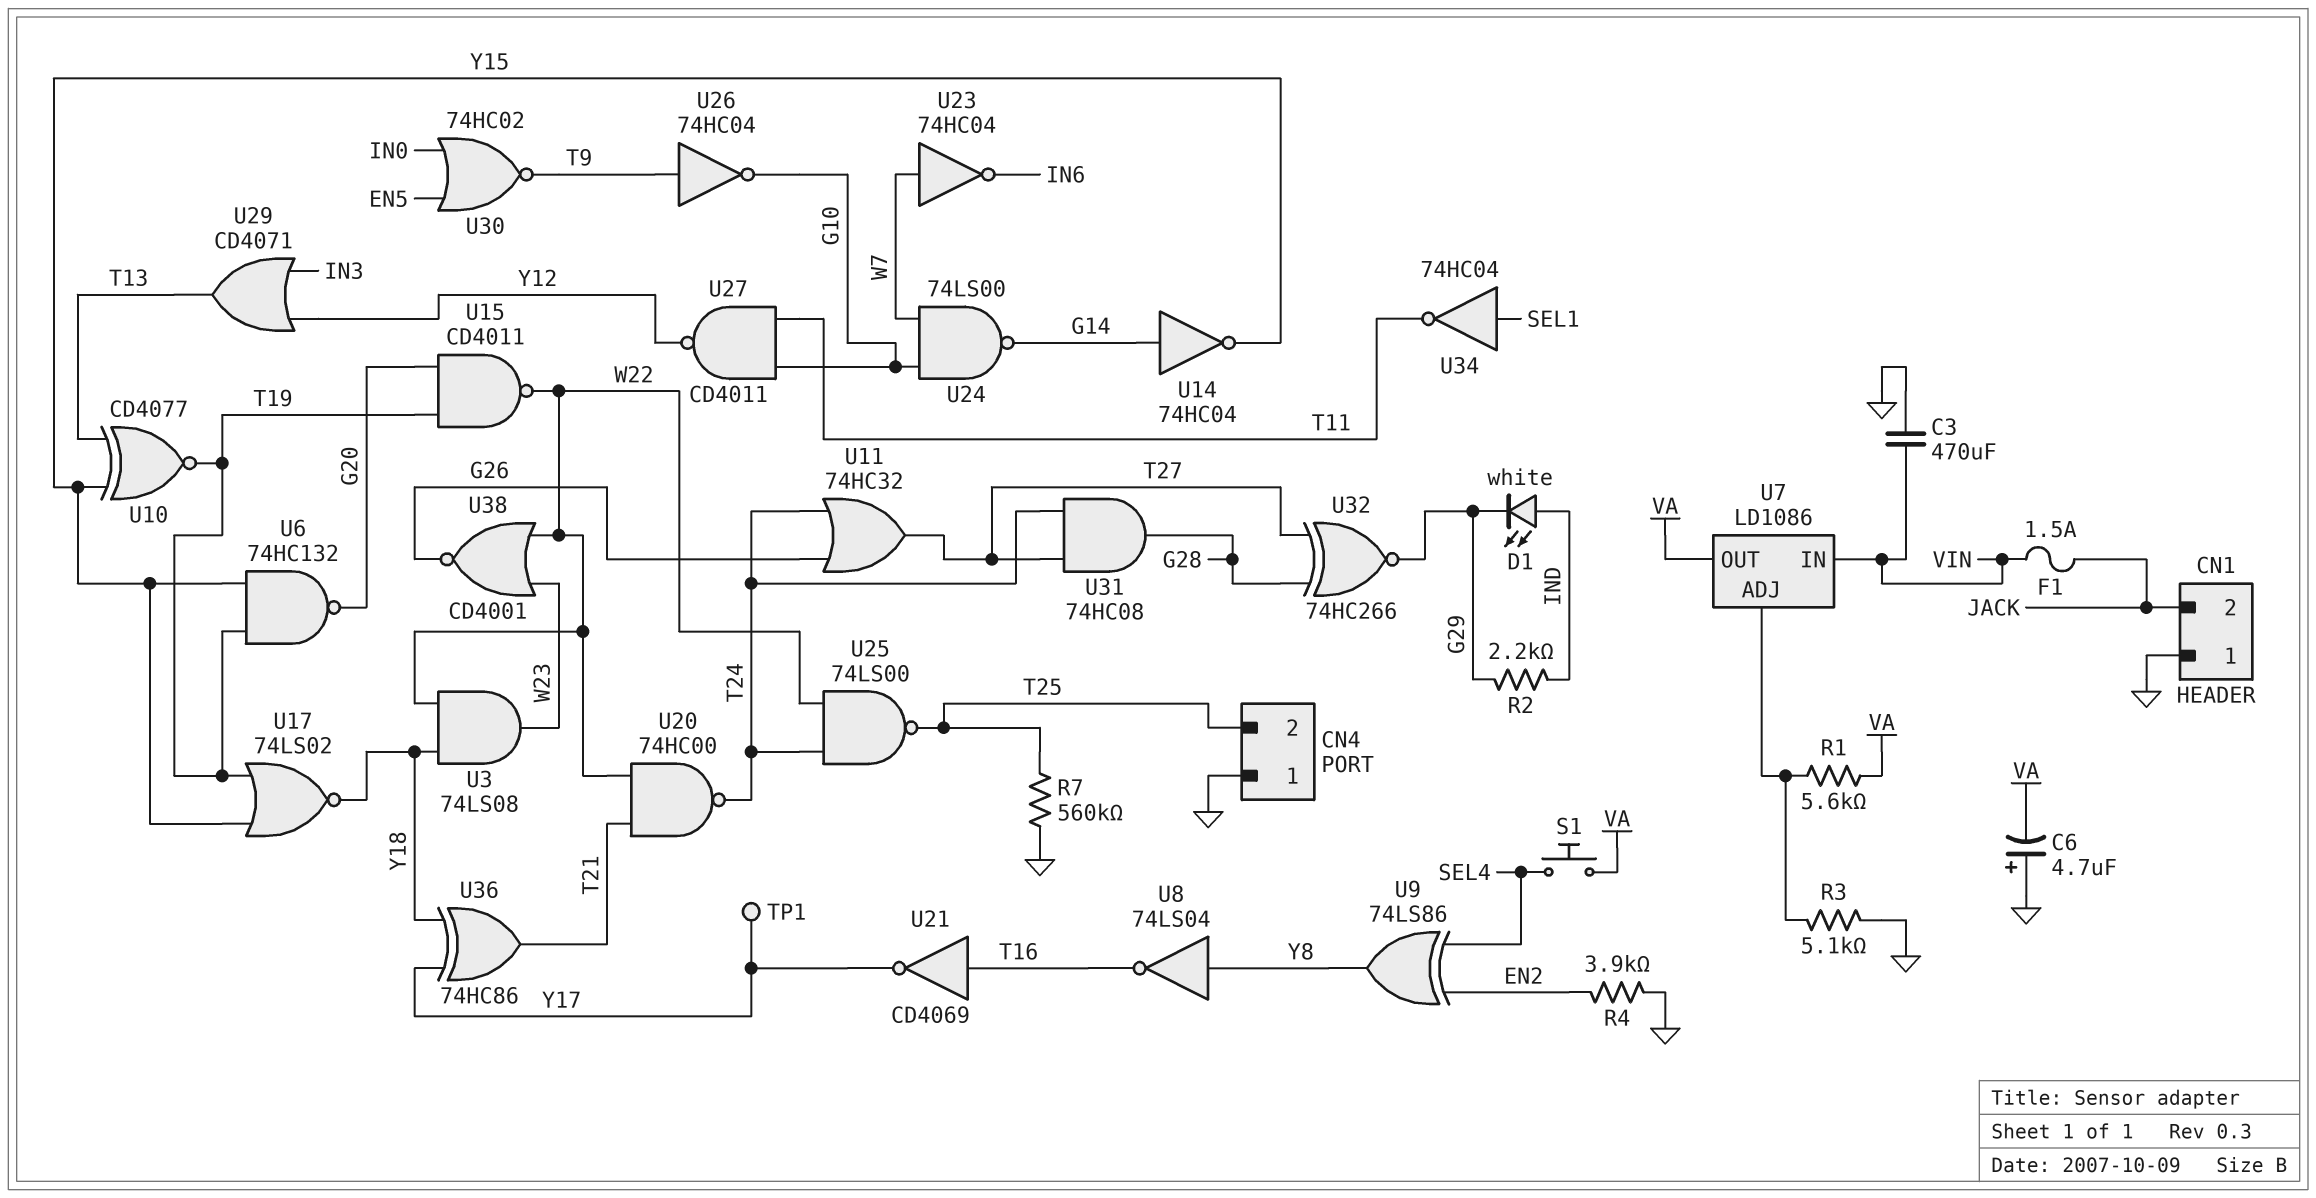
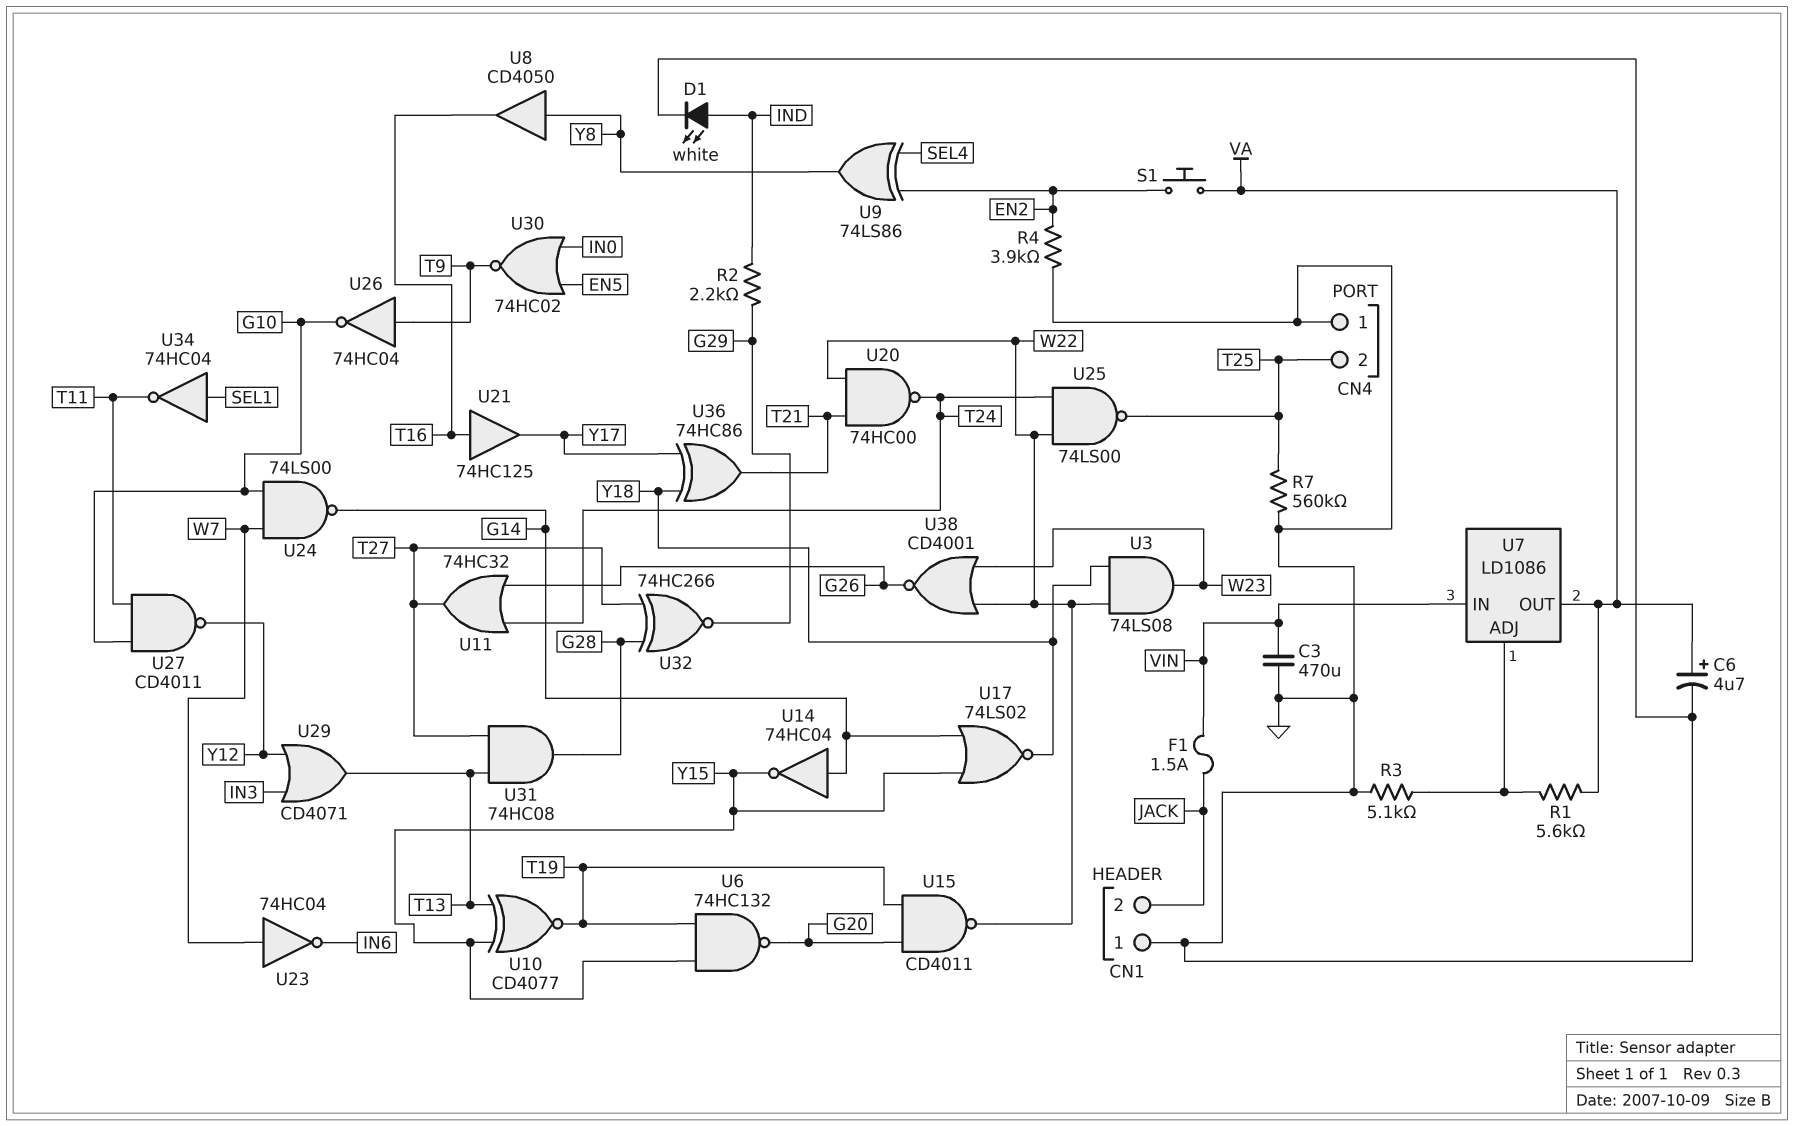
C6: 4.7uF (plus GND, minus VA) -> 4.7uF (plus VA, minus GND)
D1: LED white (A IND, K G29) -> LED white (A IND, K GND)
S1: button (SEL4, VA) -> button (EN2, VA)
TP1: test point (Y17) -> none
U8: NOT 74LS04 (in Y8, out T16) -> buffer CD4050 (in Y8, out T16)
U17: NOR 74LS02 (in T19, in Y15, out Y18) -> NOR 74LS02 (in G14, in Y15, out Y18)
U21: NOT CD4069 (in T16, out Y17) -> buffer 74HC125 (in T16, out Y17)
U31: AND 74HC08 (in T24, in T27, out G28) -> AND 74HC08 (in T13, in T27, out G28)

